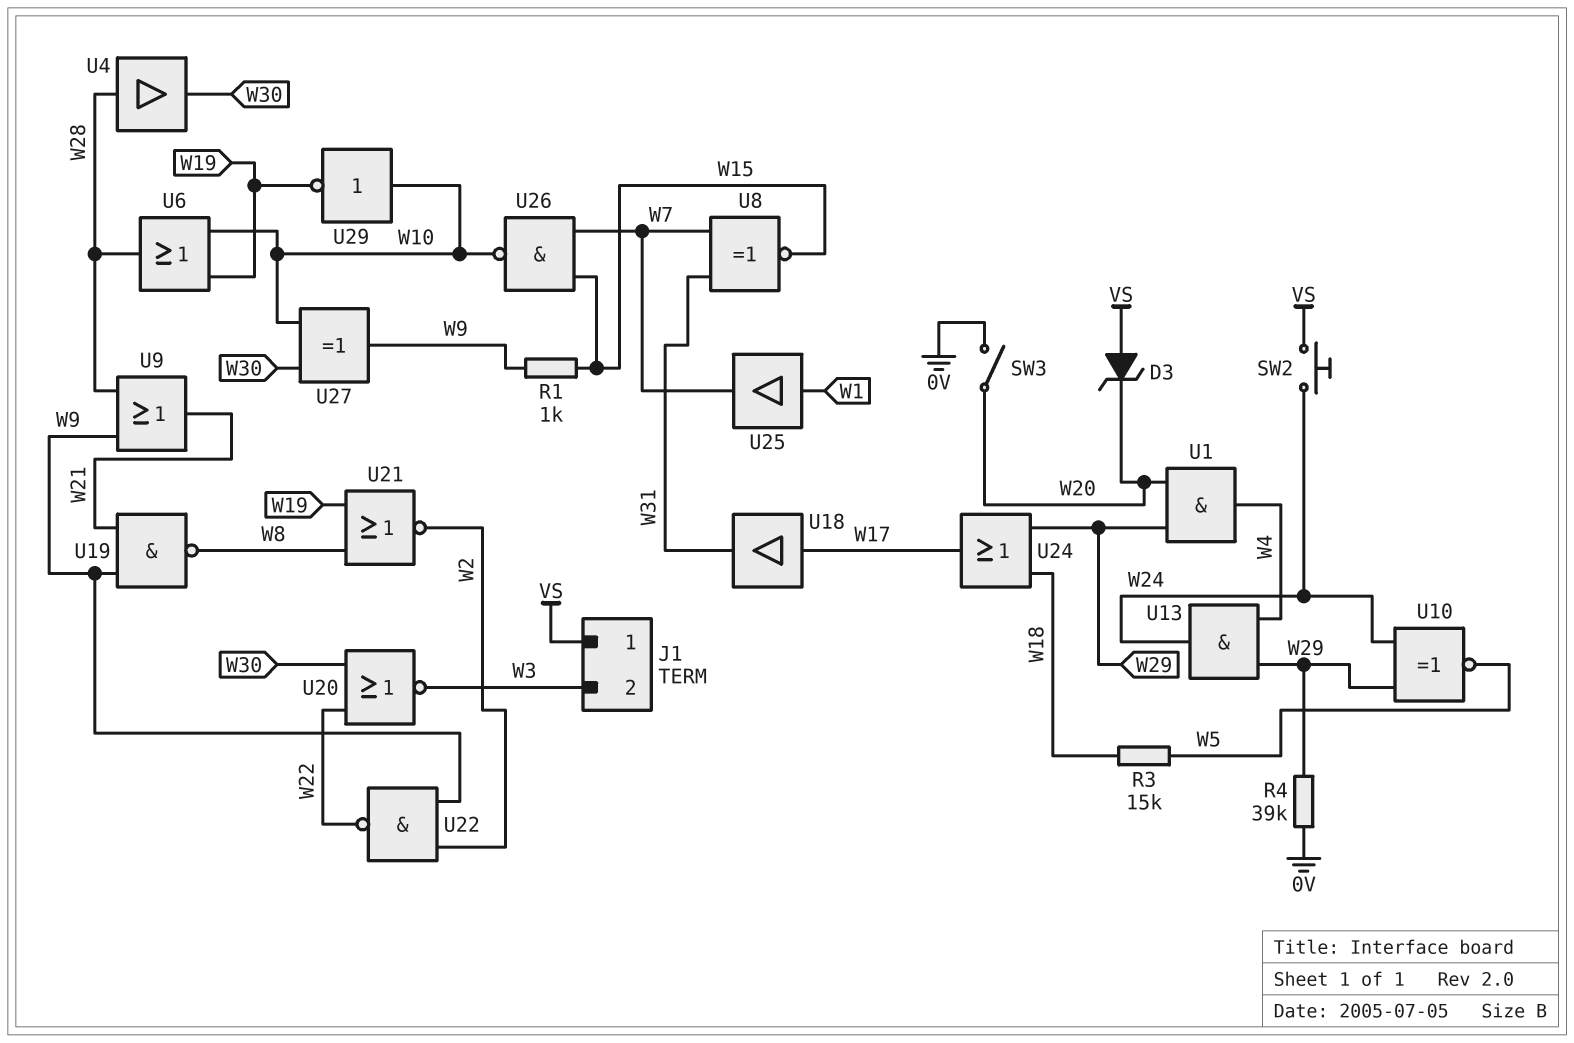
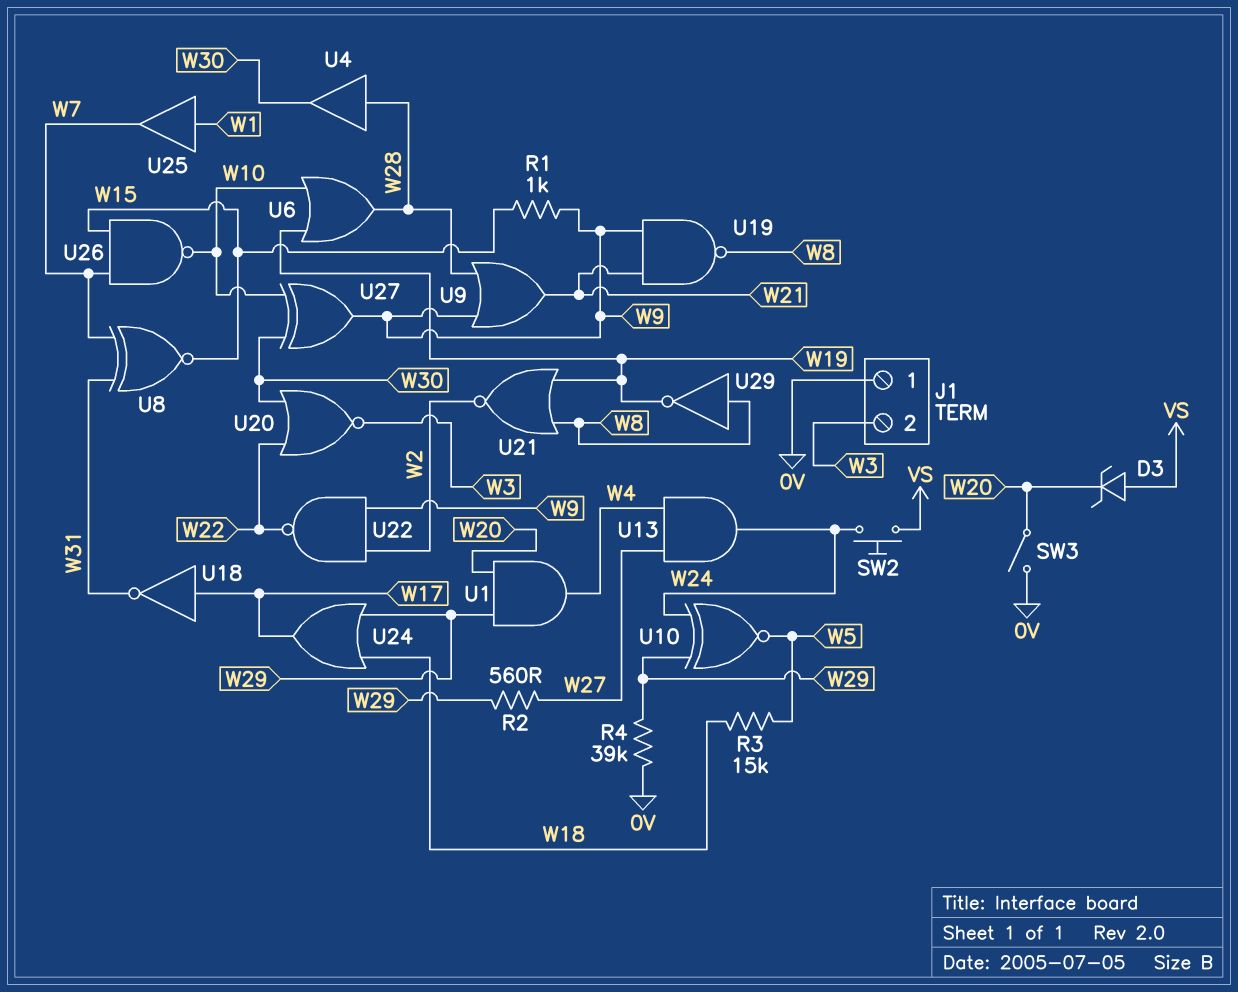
J1 pin 1: VS -> 0V
R2: none -> 560 (W27, W29)
U13: AND (in W4, in W29, out W24) -> AND (in W4, in W27, out W24)
U18: buffer (in W17, out W31) -> NOT (in W17, out W31)
U29: NOT (in W10, out W19) -> NOT (in W8, out W19)

